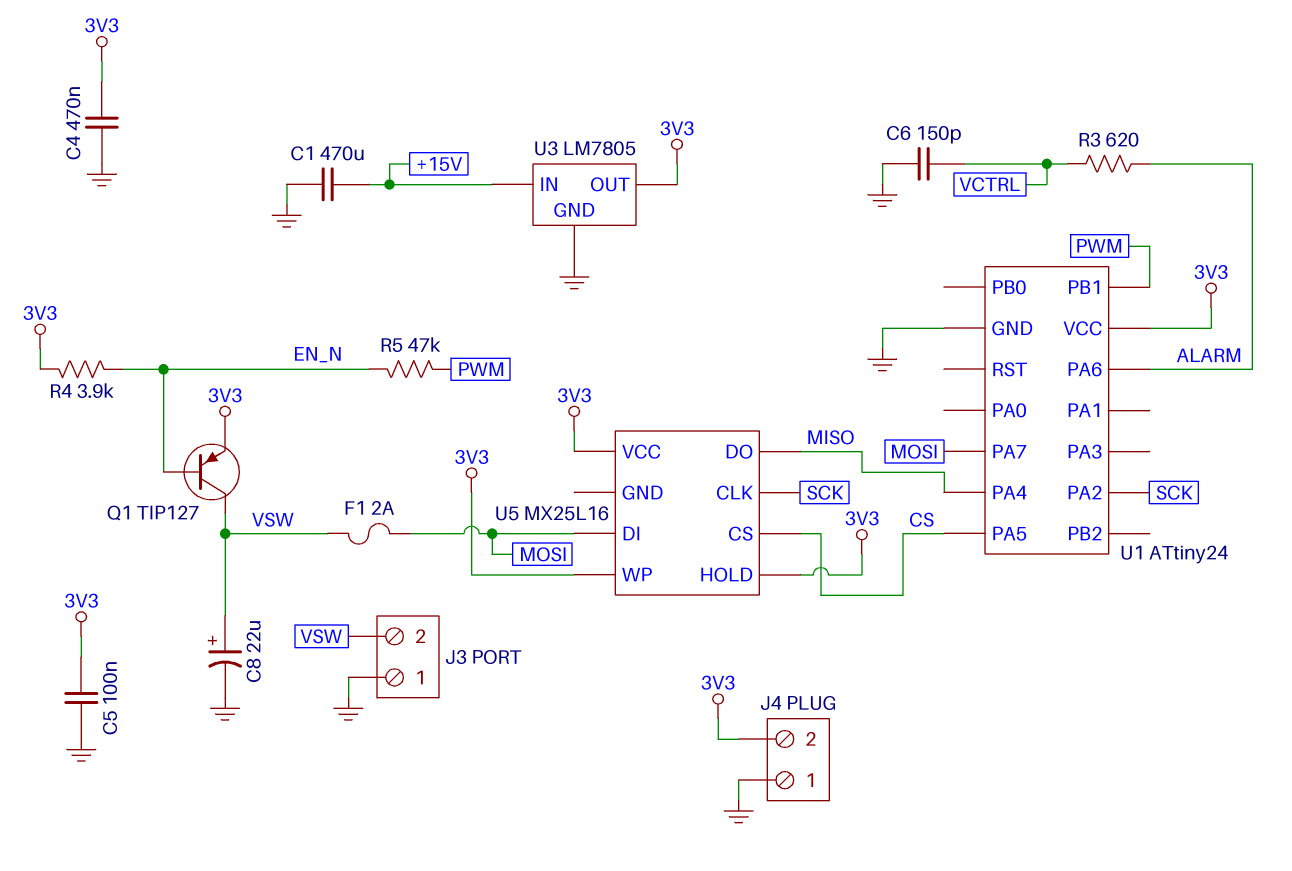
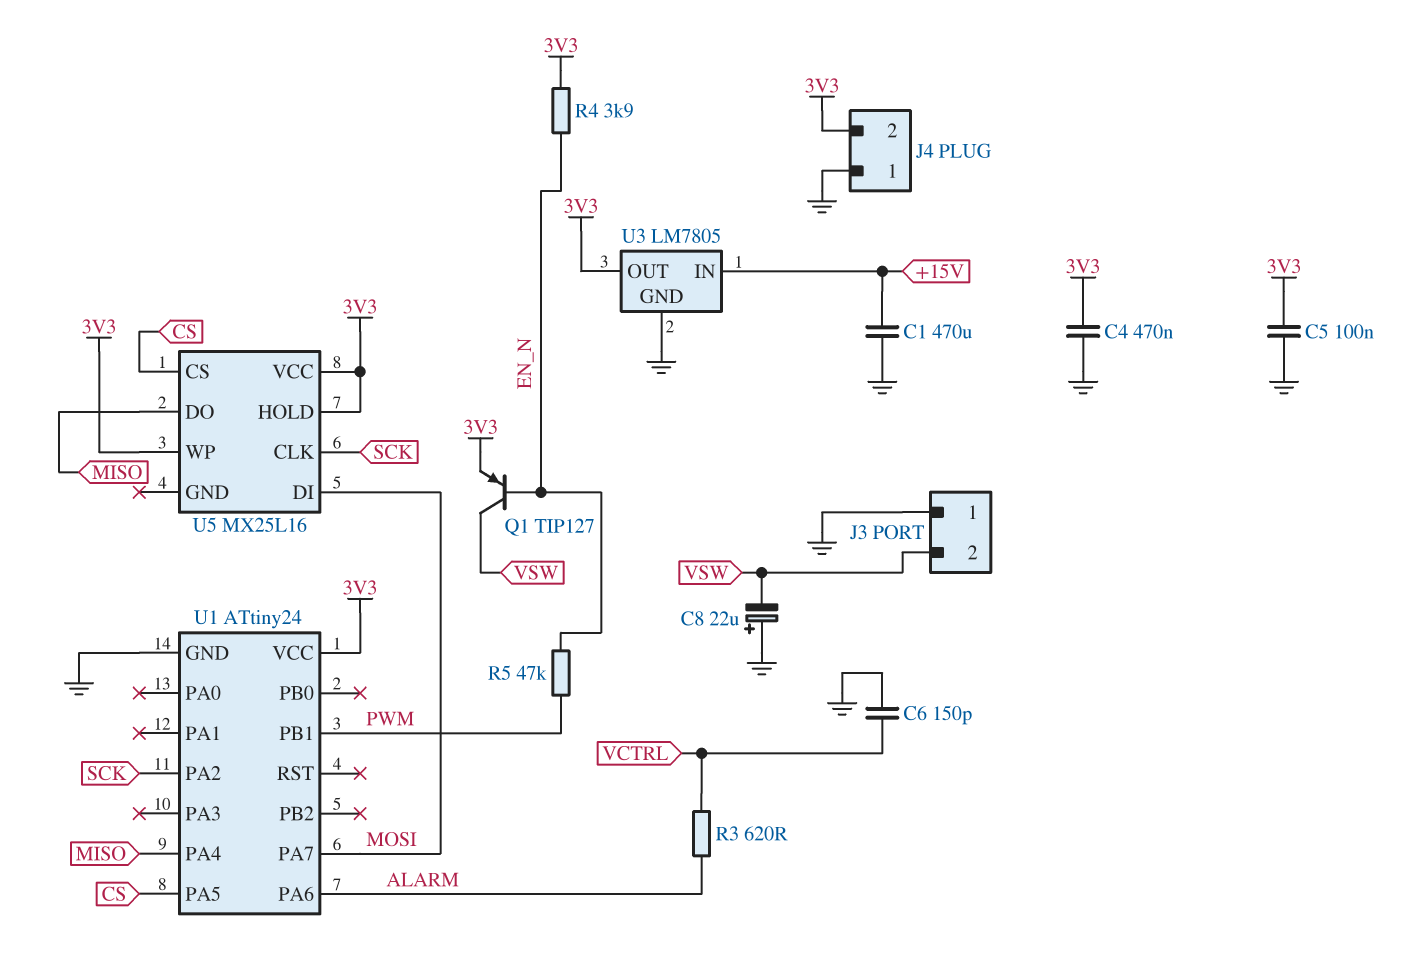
C8: 22uF (plus VSW, minus GND) -> 22uF (plus GND, minus VSW)
F1: 2A (MOSI, VSW) -> none

